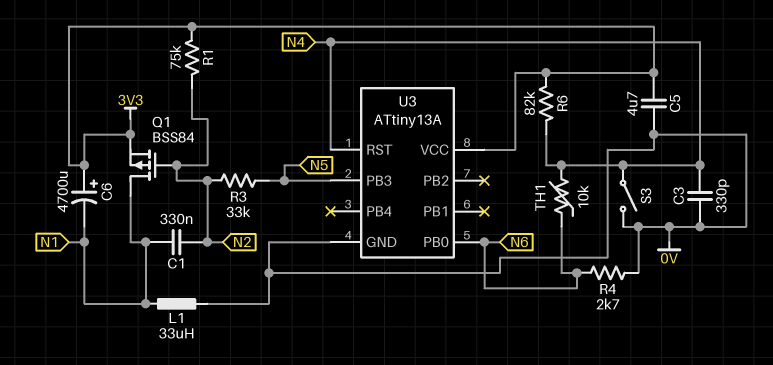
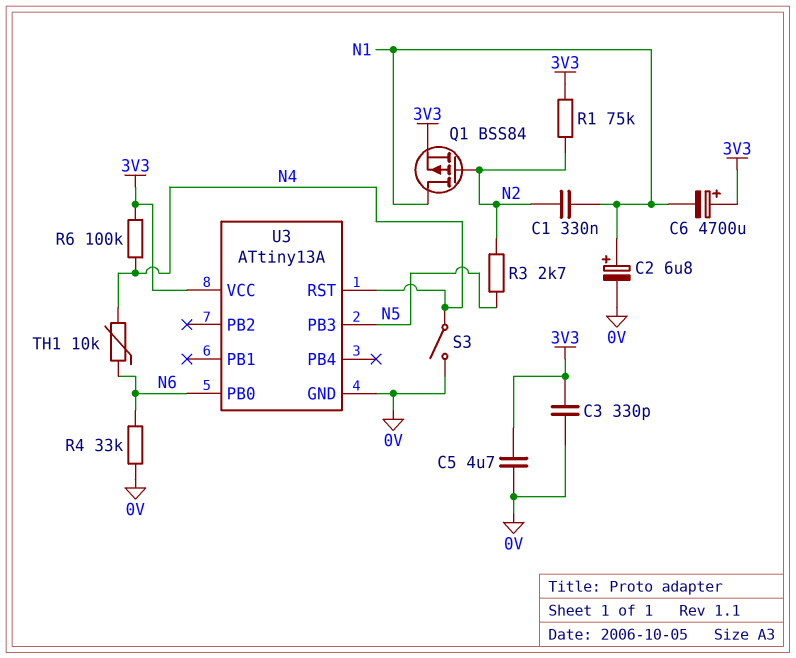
C2: none -> 6.8uF (plus N1, minus 0V)
C3: 330pF (0V, N4) -> 330pF (0V, 3V3)
L1: 33uH (0V, N1) -> none
R3: 33k (N2, N5) -> 2.7k (N2, N5)
R4: 2.7k (0V, N6) -> 33k (0V, N6)
R6: 82k (3V3, N4) -> 100k (3V3, N4)

